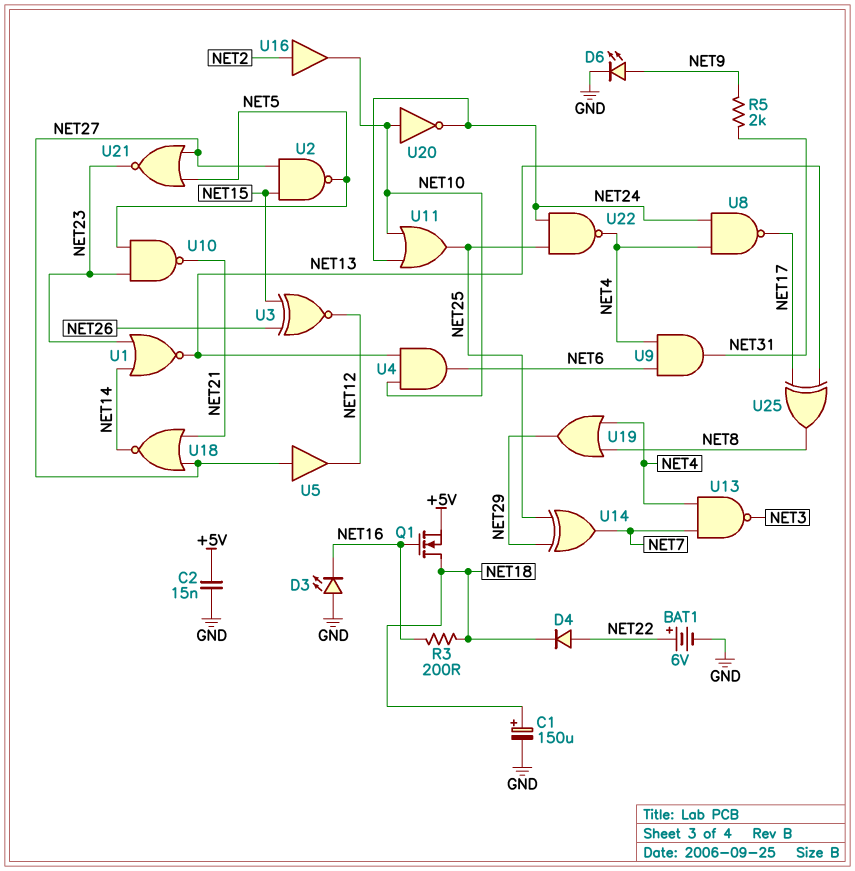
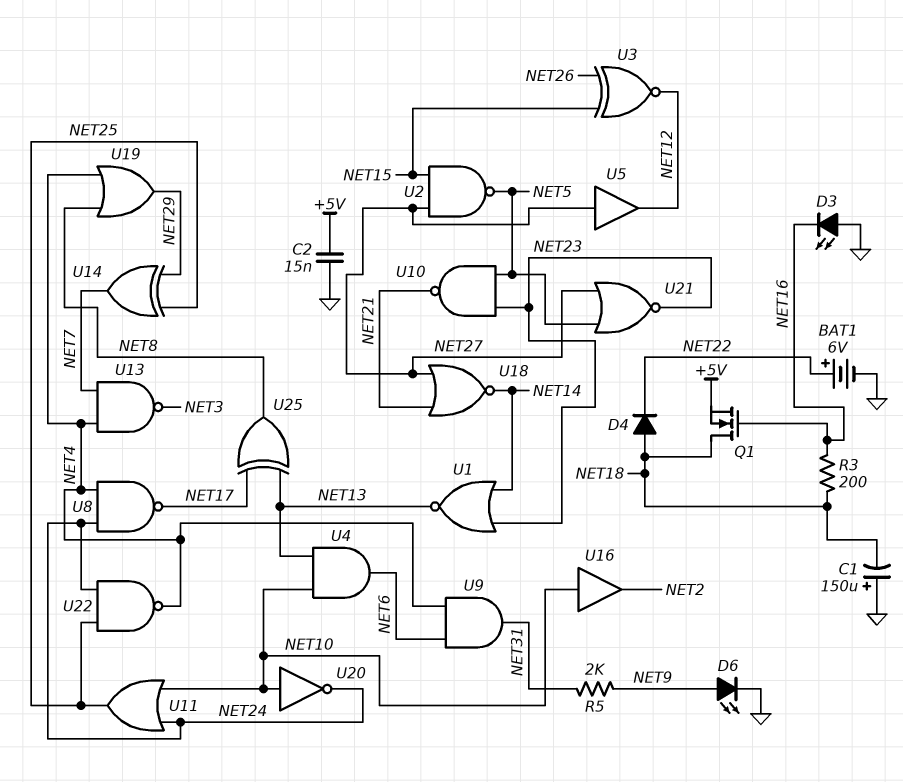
C1: 150uF (plus NET18, minus GND) -> 150uF (plus GND, minus NET18)
D4: diode (A NET22, K NET18) -> diode (A NET18, K NET22)
U16: buffer (in NET2, out NET10) -> buffer (in NET10, out NET2)

